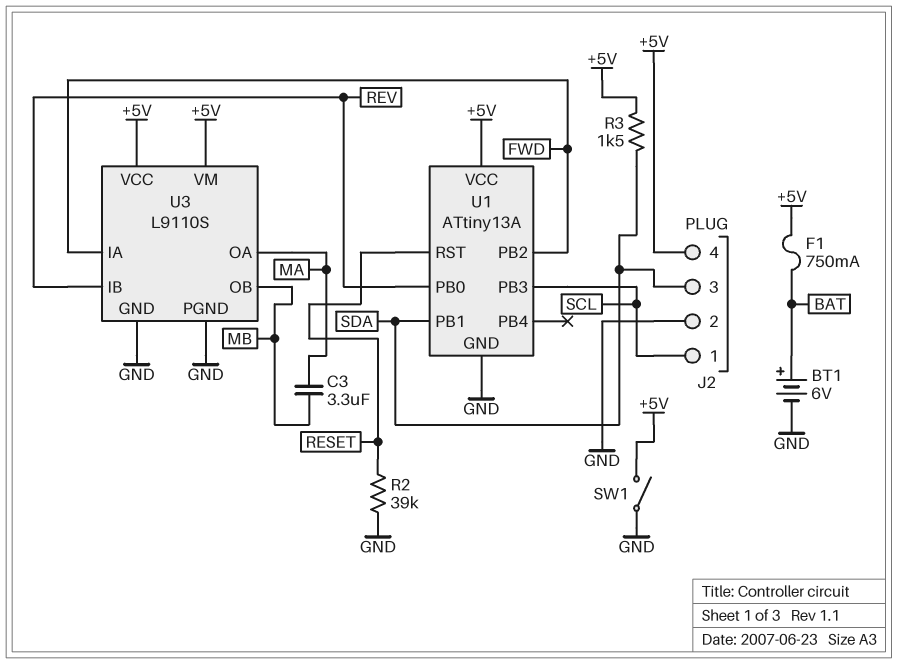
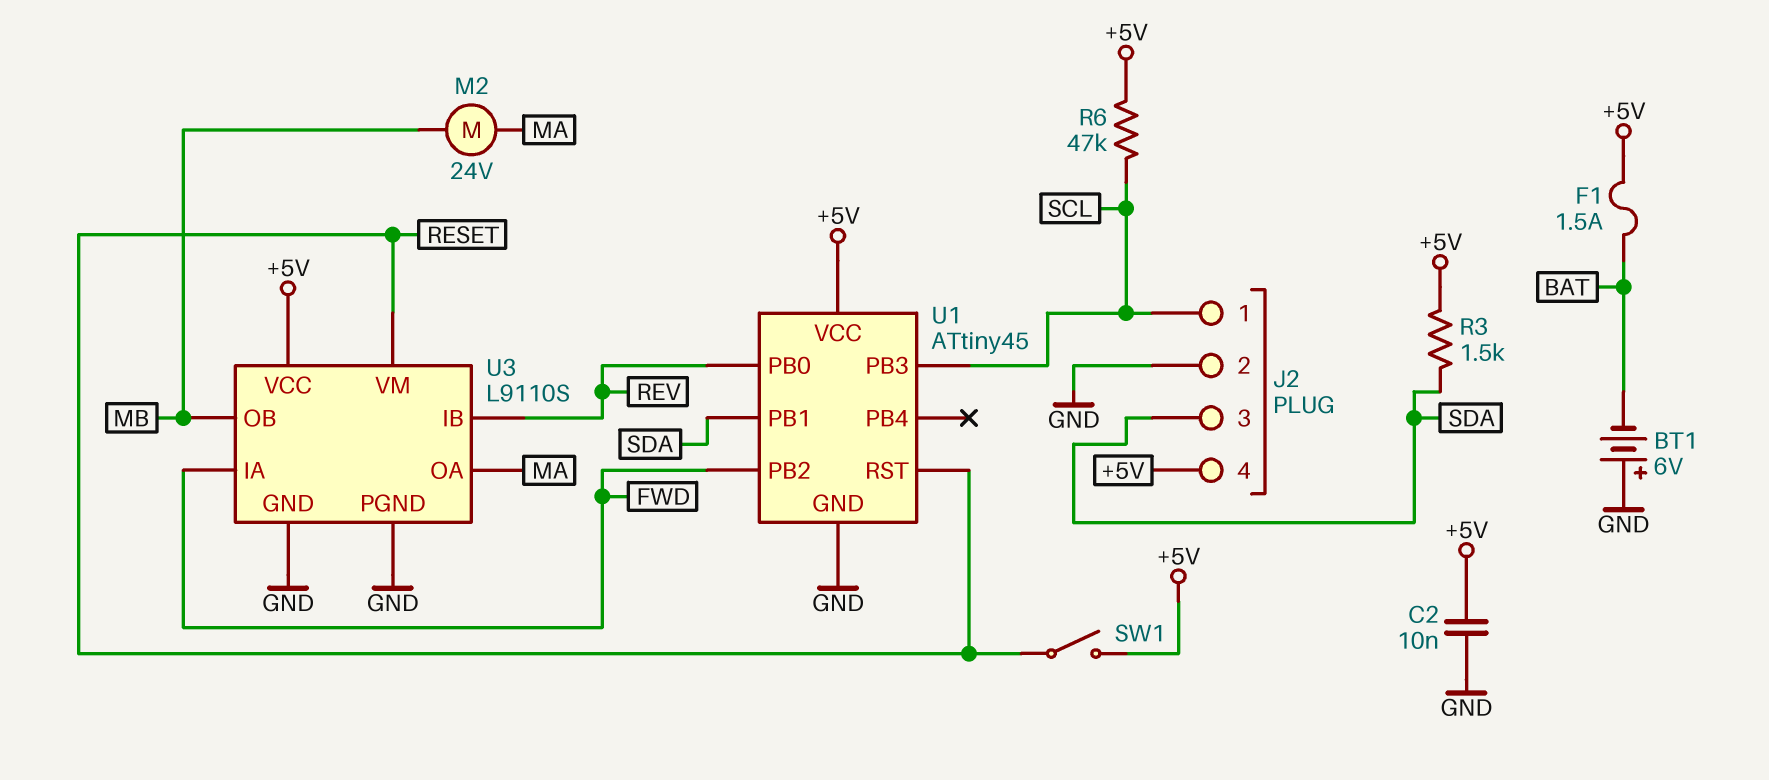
BT1: 6V (plus BAT, minus GND) -> 6V (plus GND, minus BAT)
C2: none -> 10nF (+5V, GND)
C3: 3.3uF (MA, MB) -> none
F1: 750mA (+5V, BAT) -> 1.5A (+5V, BAT)
M2: none -> motor 24V (MA, MB)
R2: 39k (GND, RESET) -> none
R6: none -> 47k (+5V, SCL)
SW1: switch (+5V, GND) -> switch (+5V, RESET)
U1: ATtiny13A -> ATtiny45
U3 pin VM: +5V -> RESET

